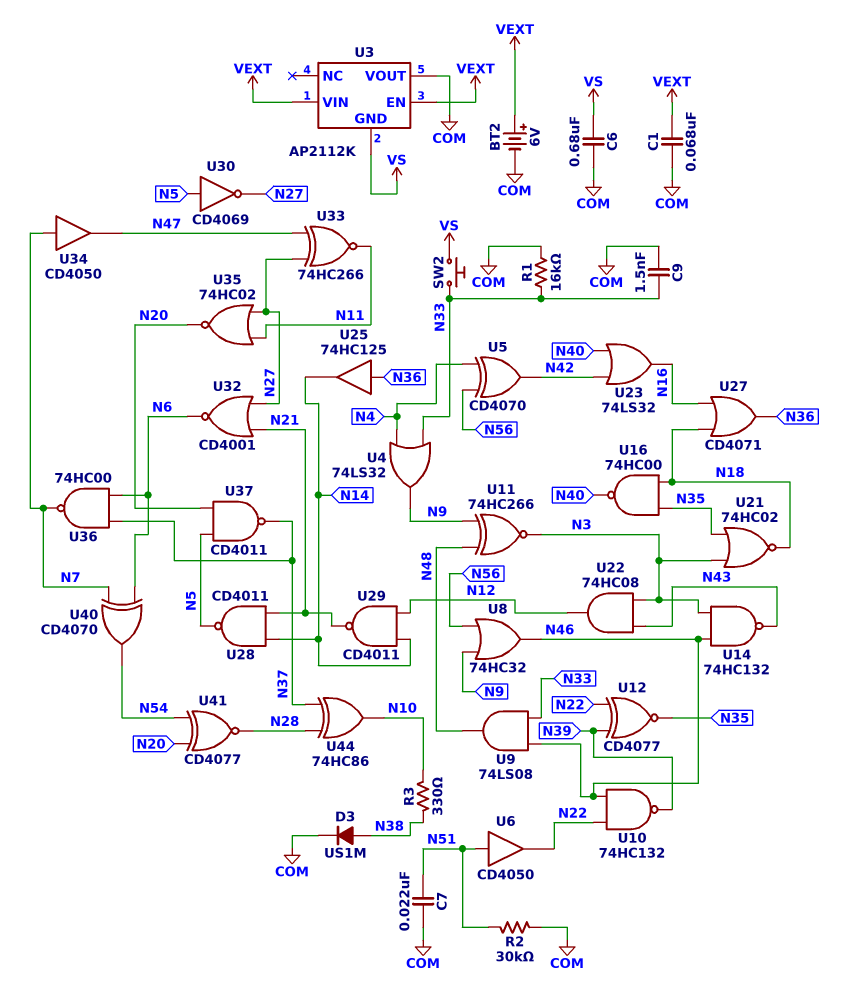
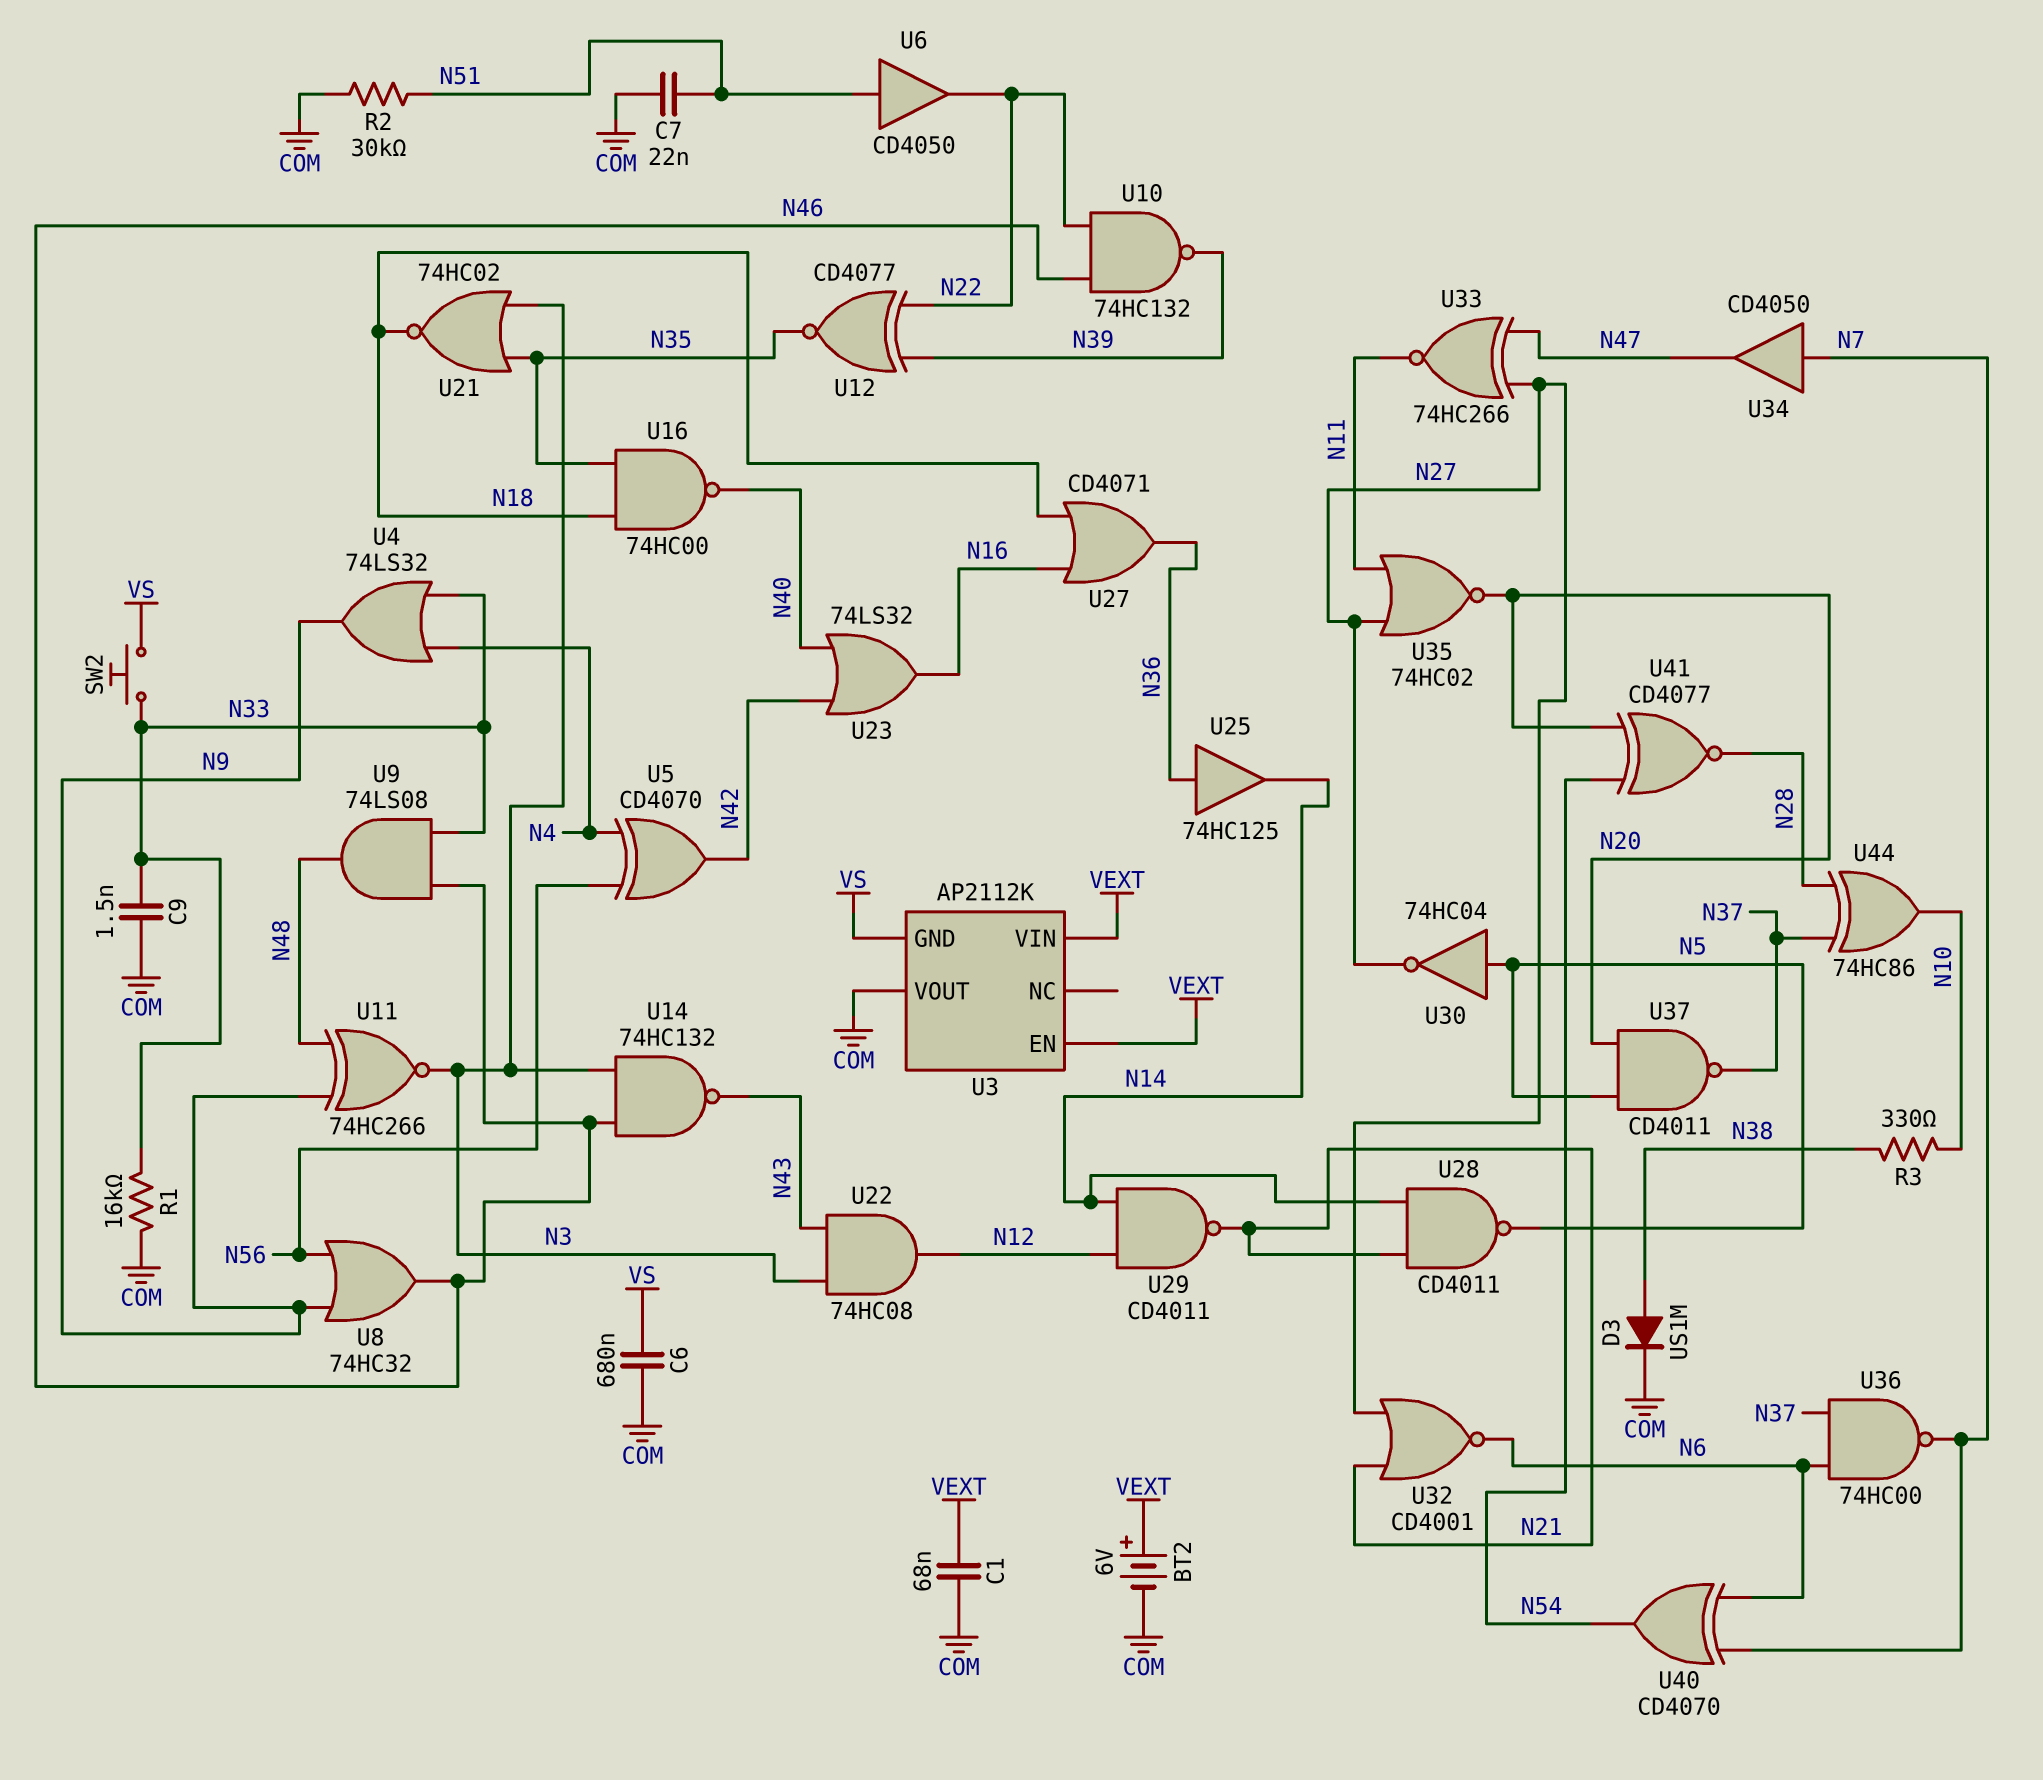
U30: NOT CD4069 (in N5, out N27) -> NOT 74HC04 (in N5, out N27)

